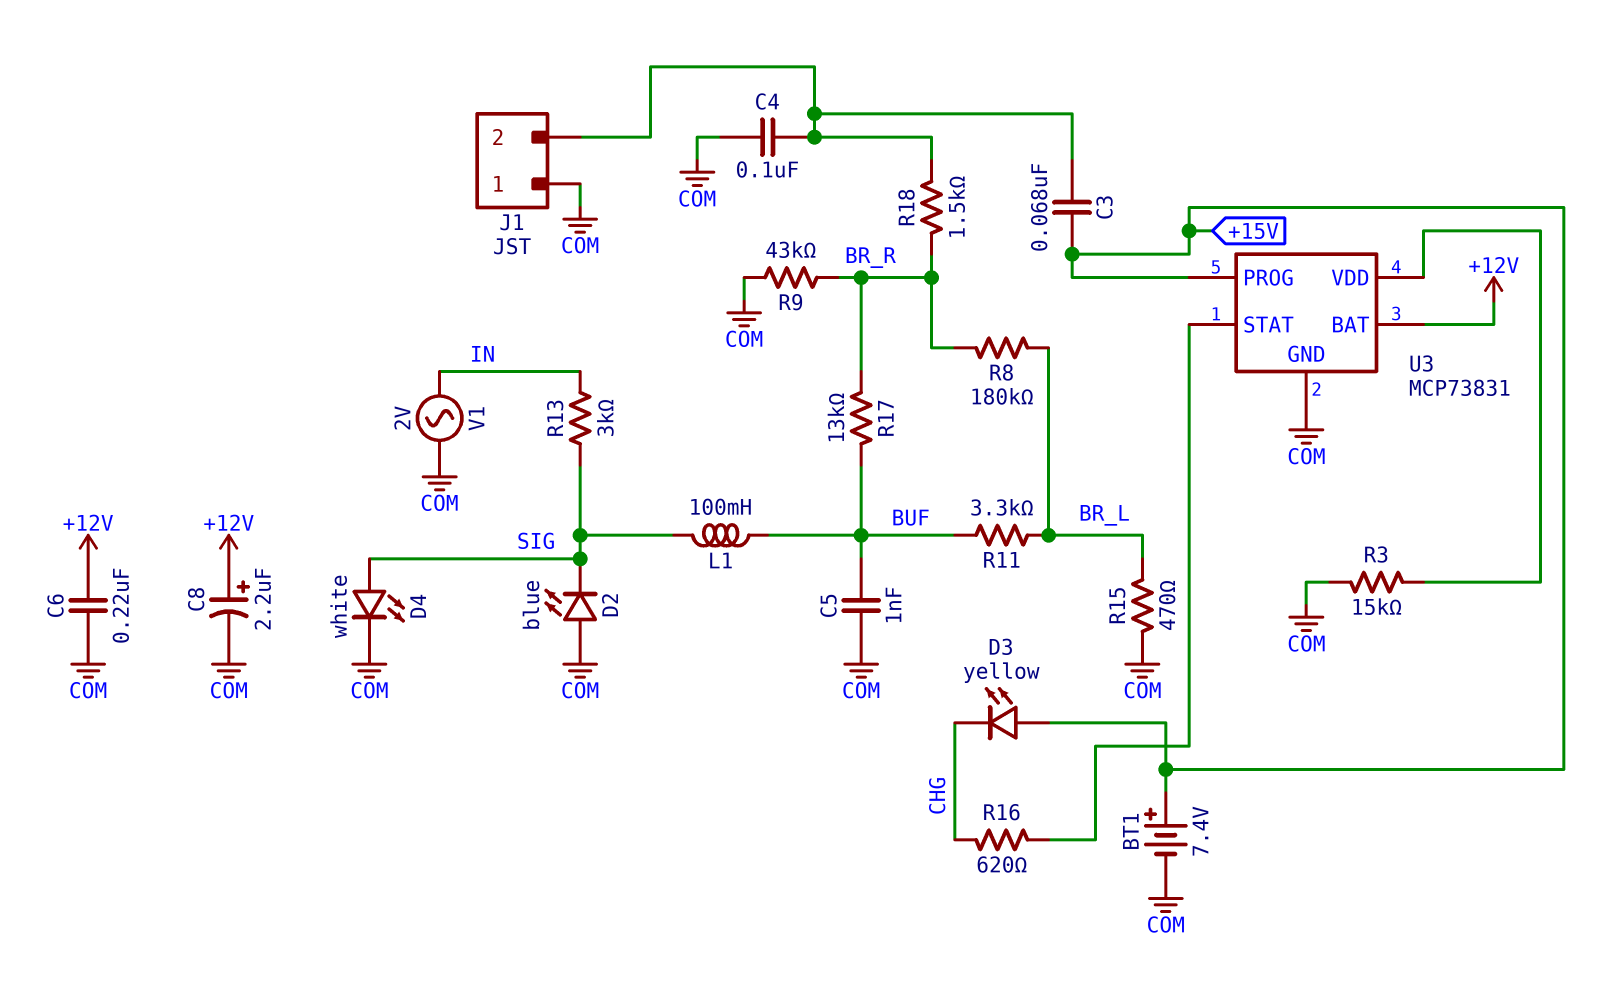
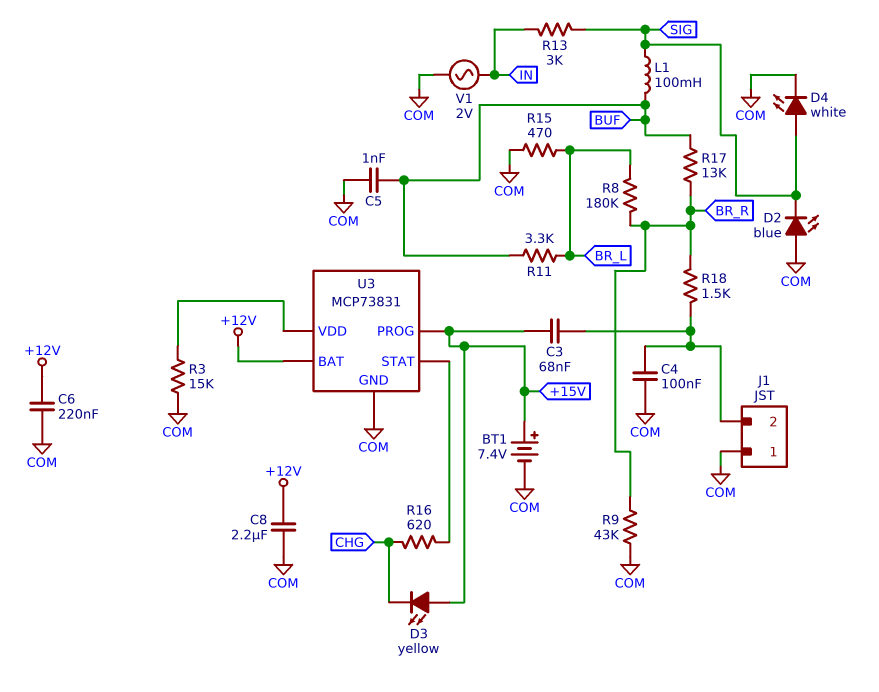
C8: 2.2uF (plus +12V, minus COM) -> 2.2uF (+12V, COM)

